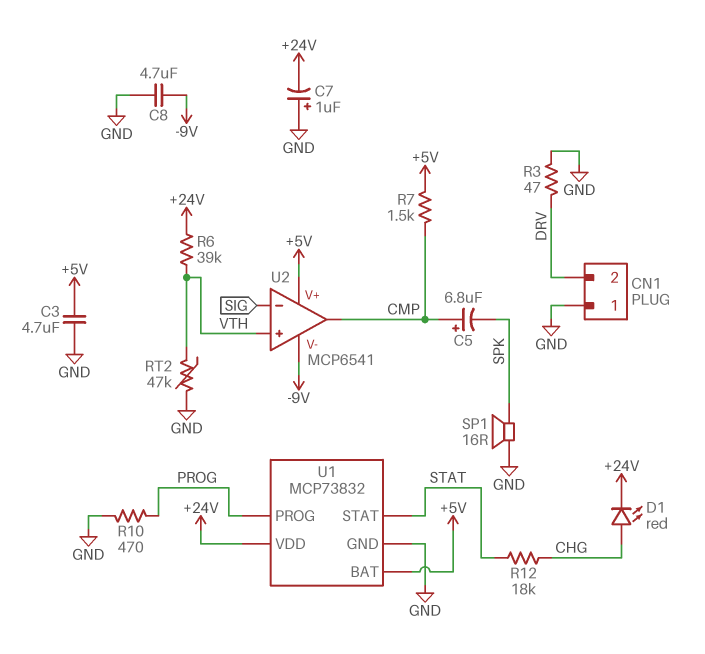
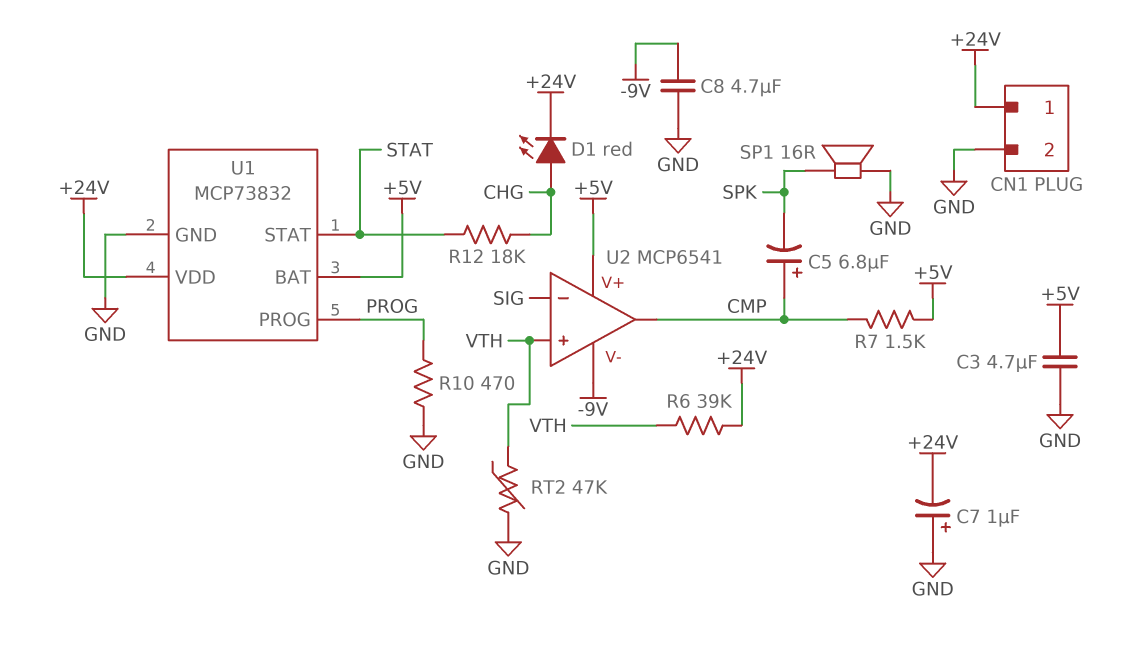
CN1 pin 1: GND -> +24V
CN1 pin 2: DRV -> GND
R3: 47 (DRV, GND) -> none

